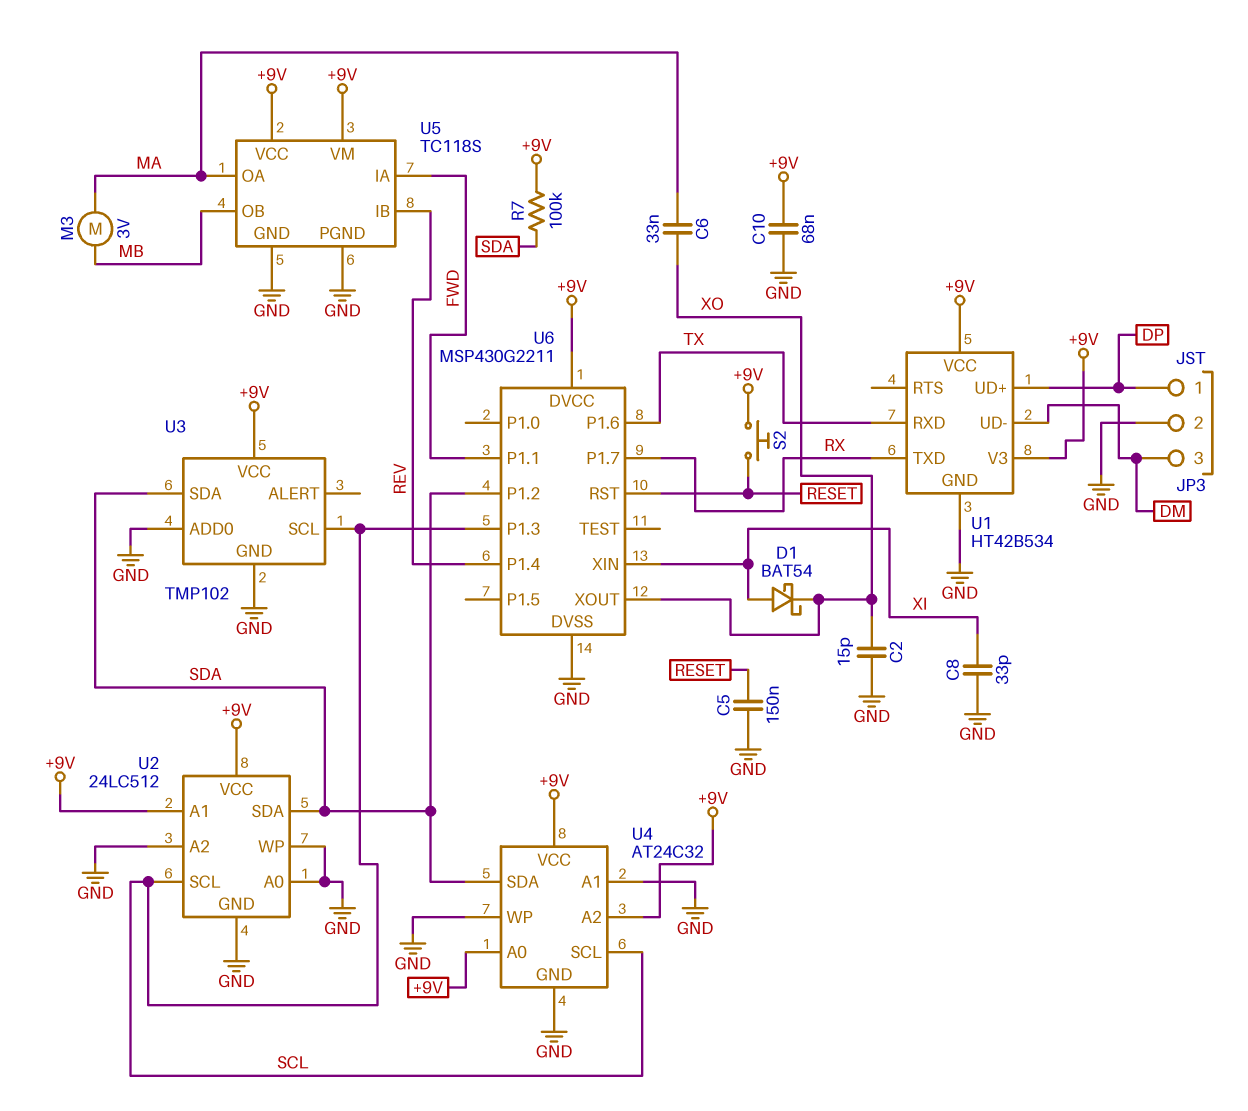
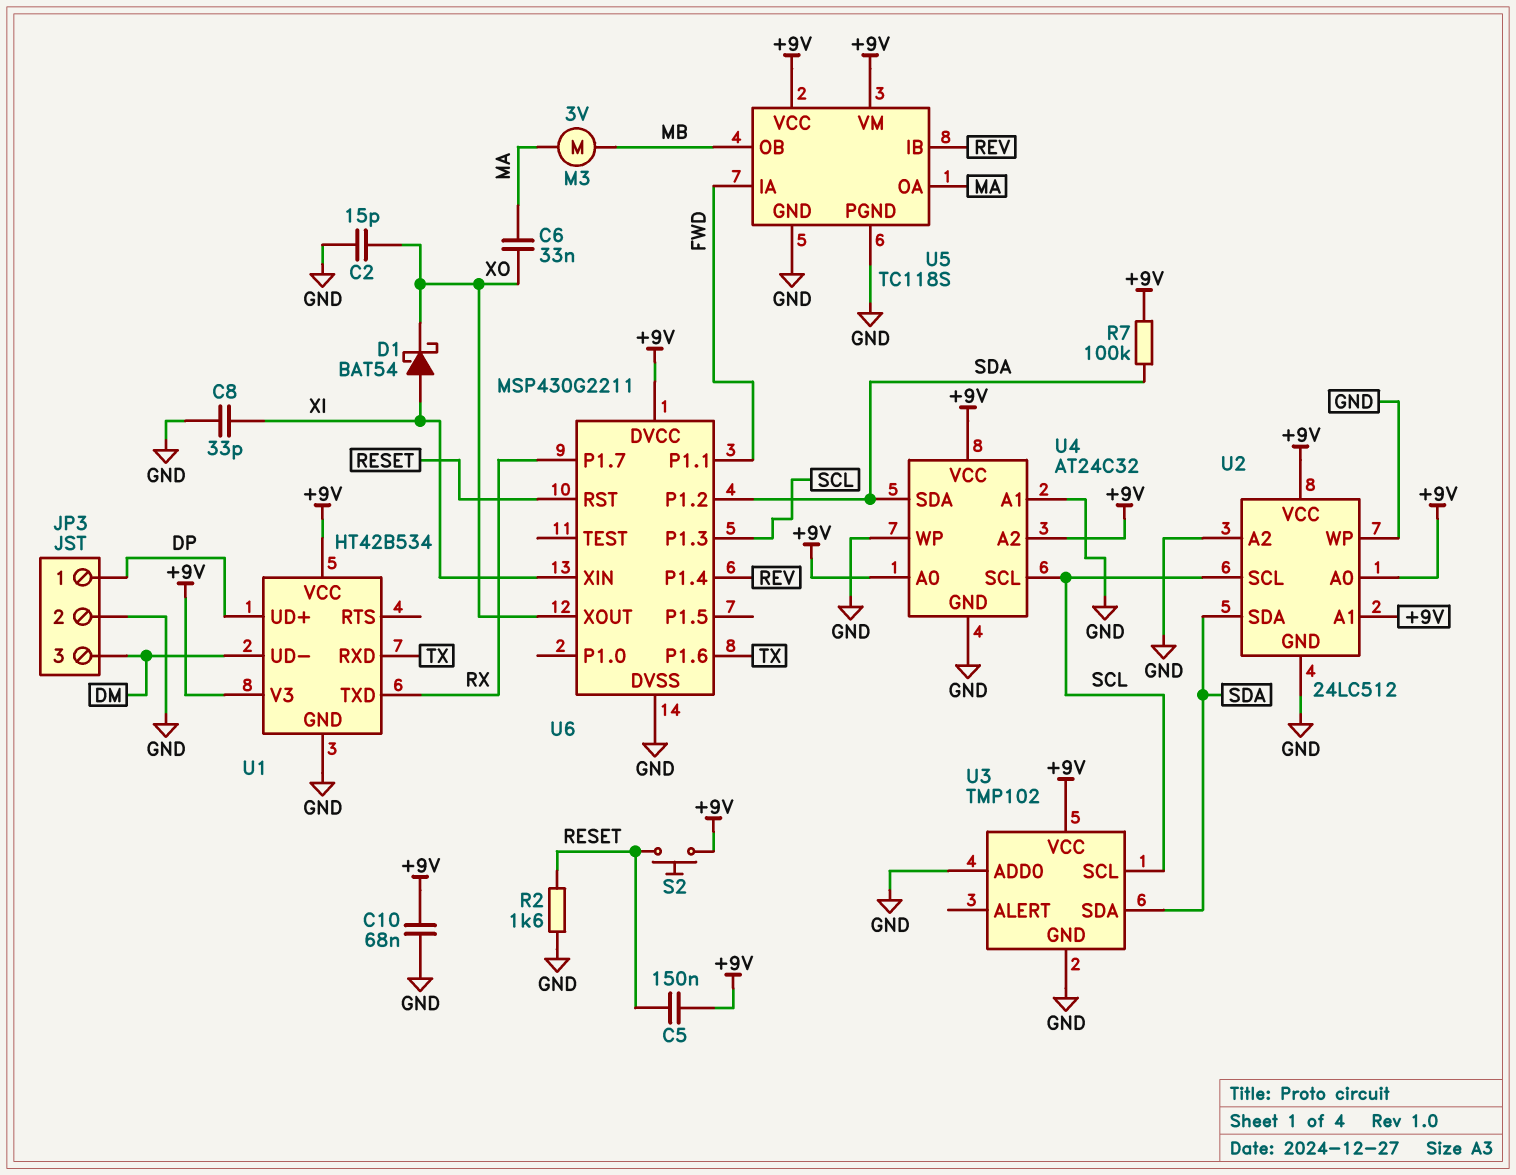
C5: 150nF (GND, RESET) -> 150nF (+9V, RESET)
R2: none -> 1.6k (GND, RESET)
U2 pin A0: GND -> +9V

